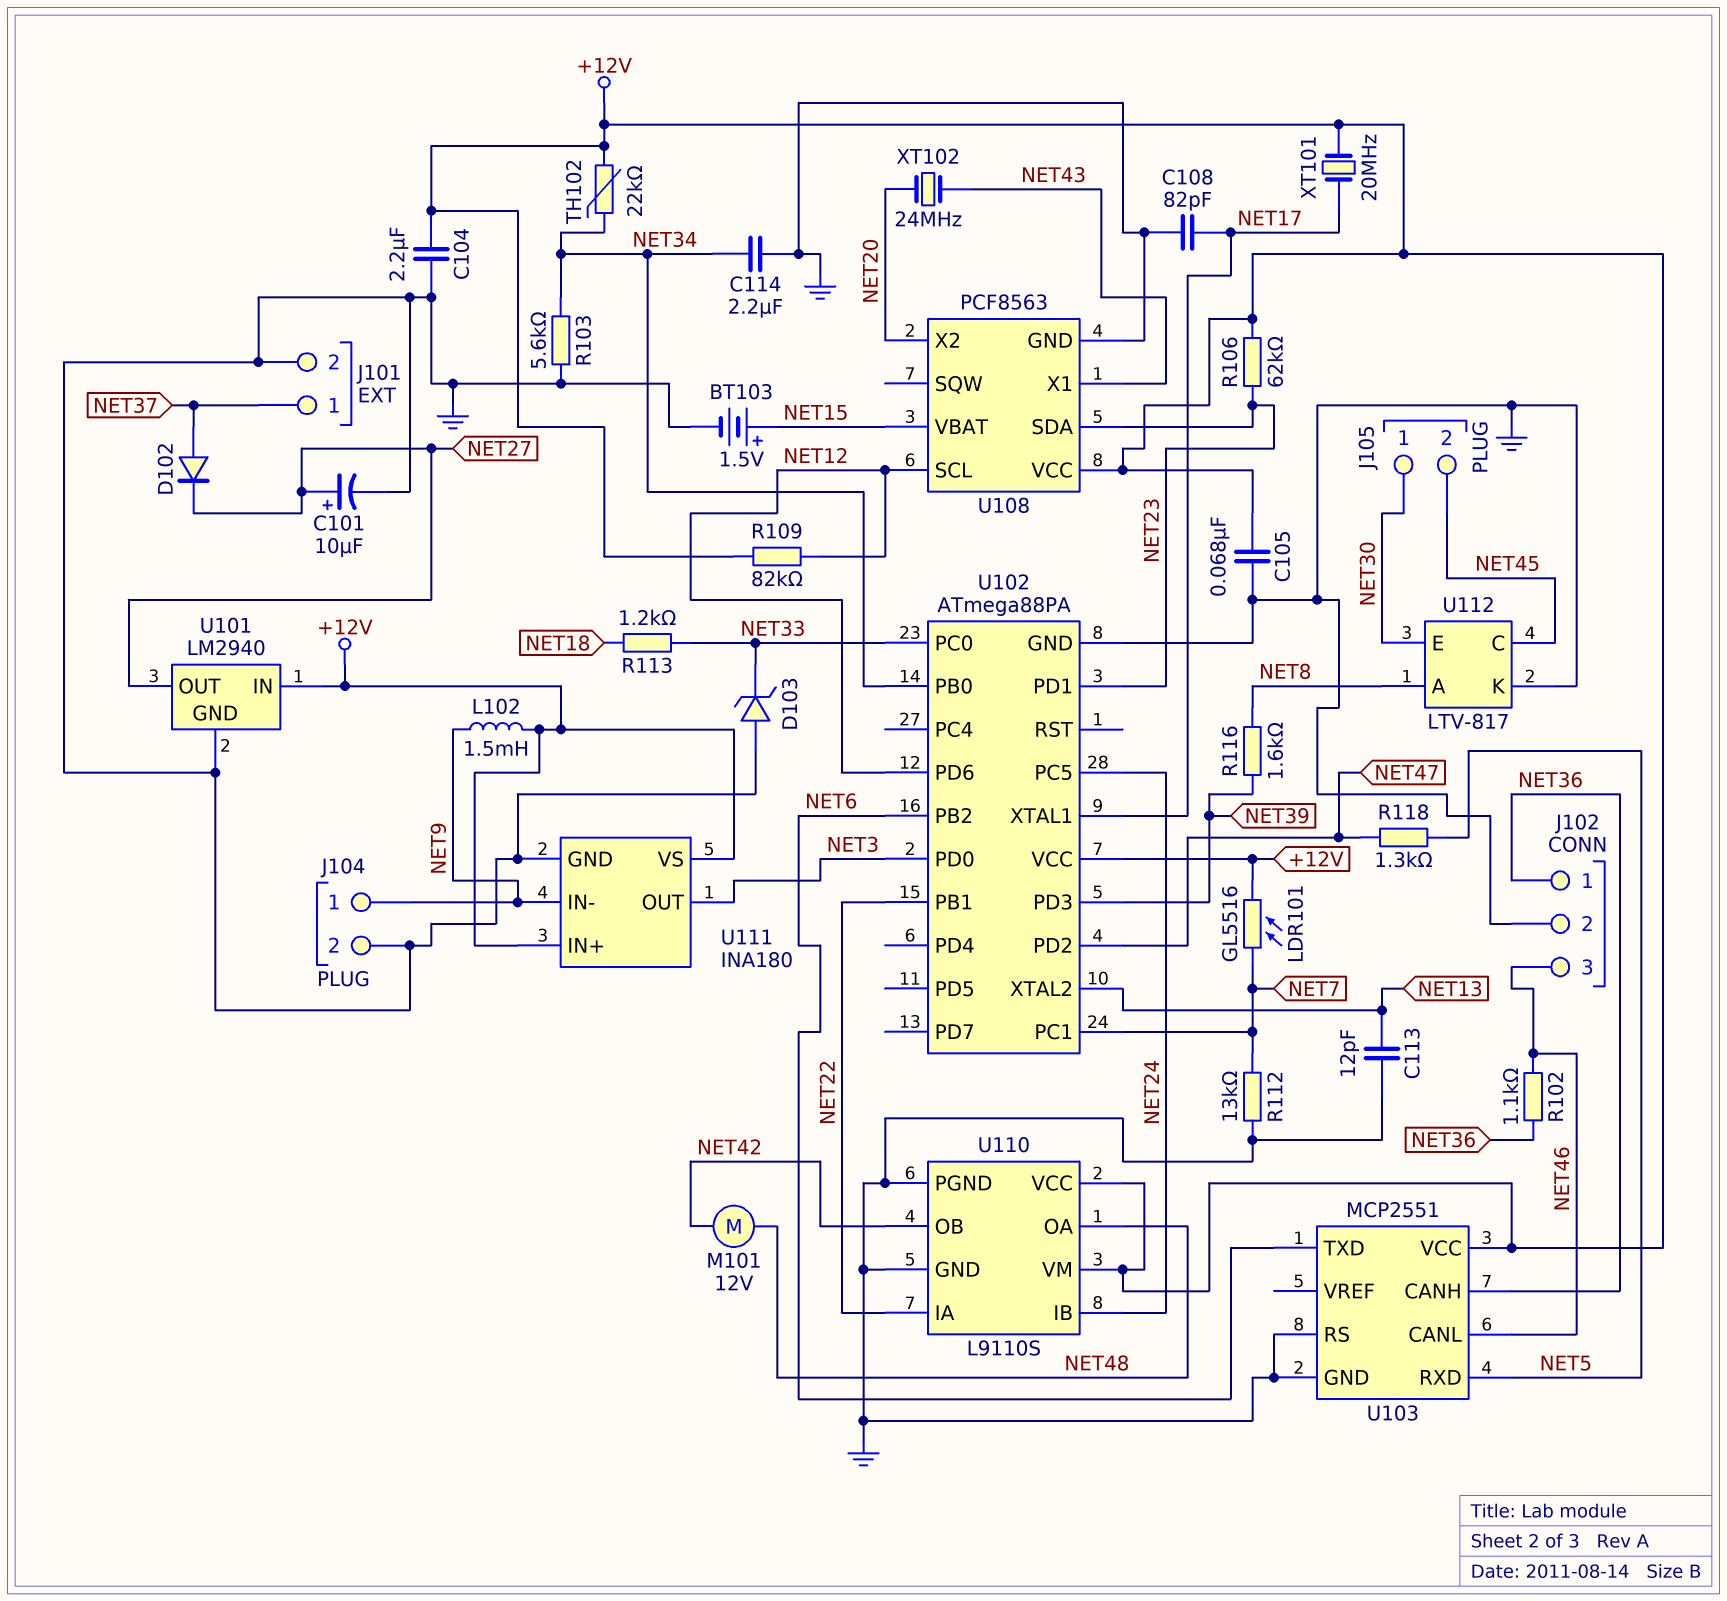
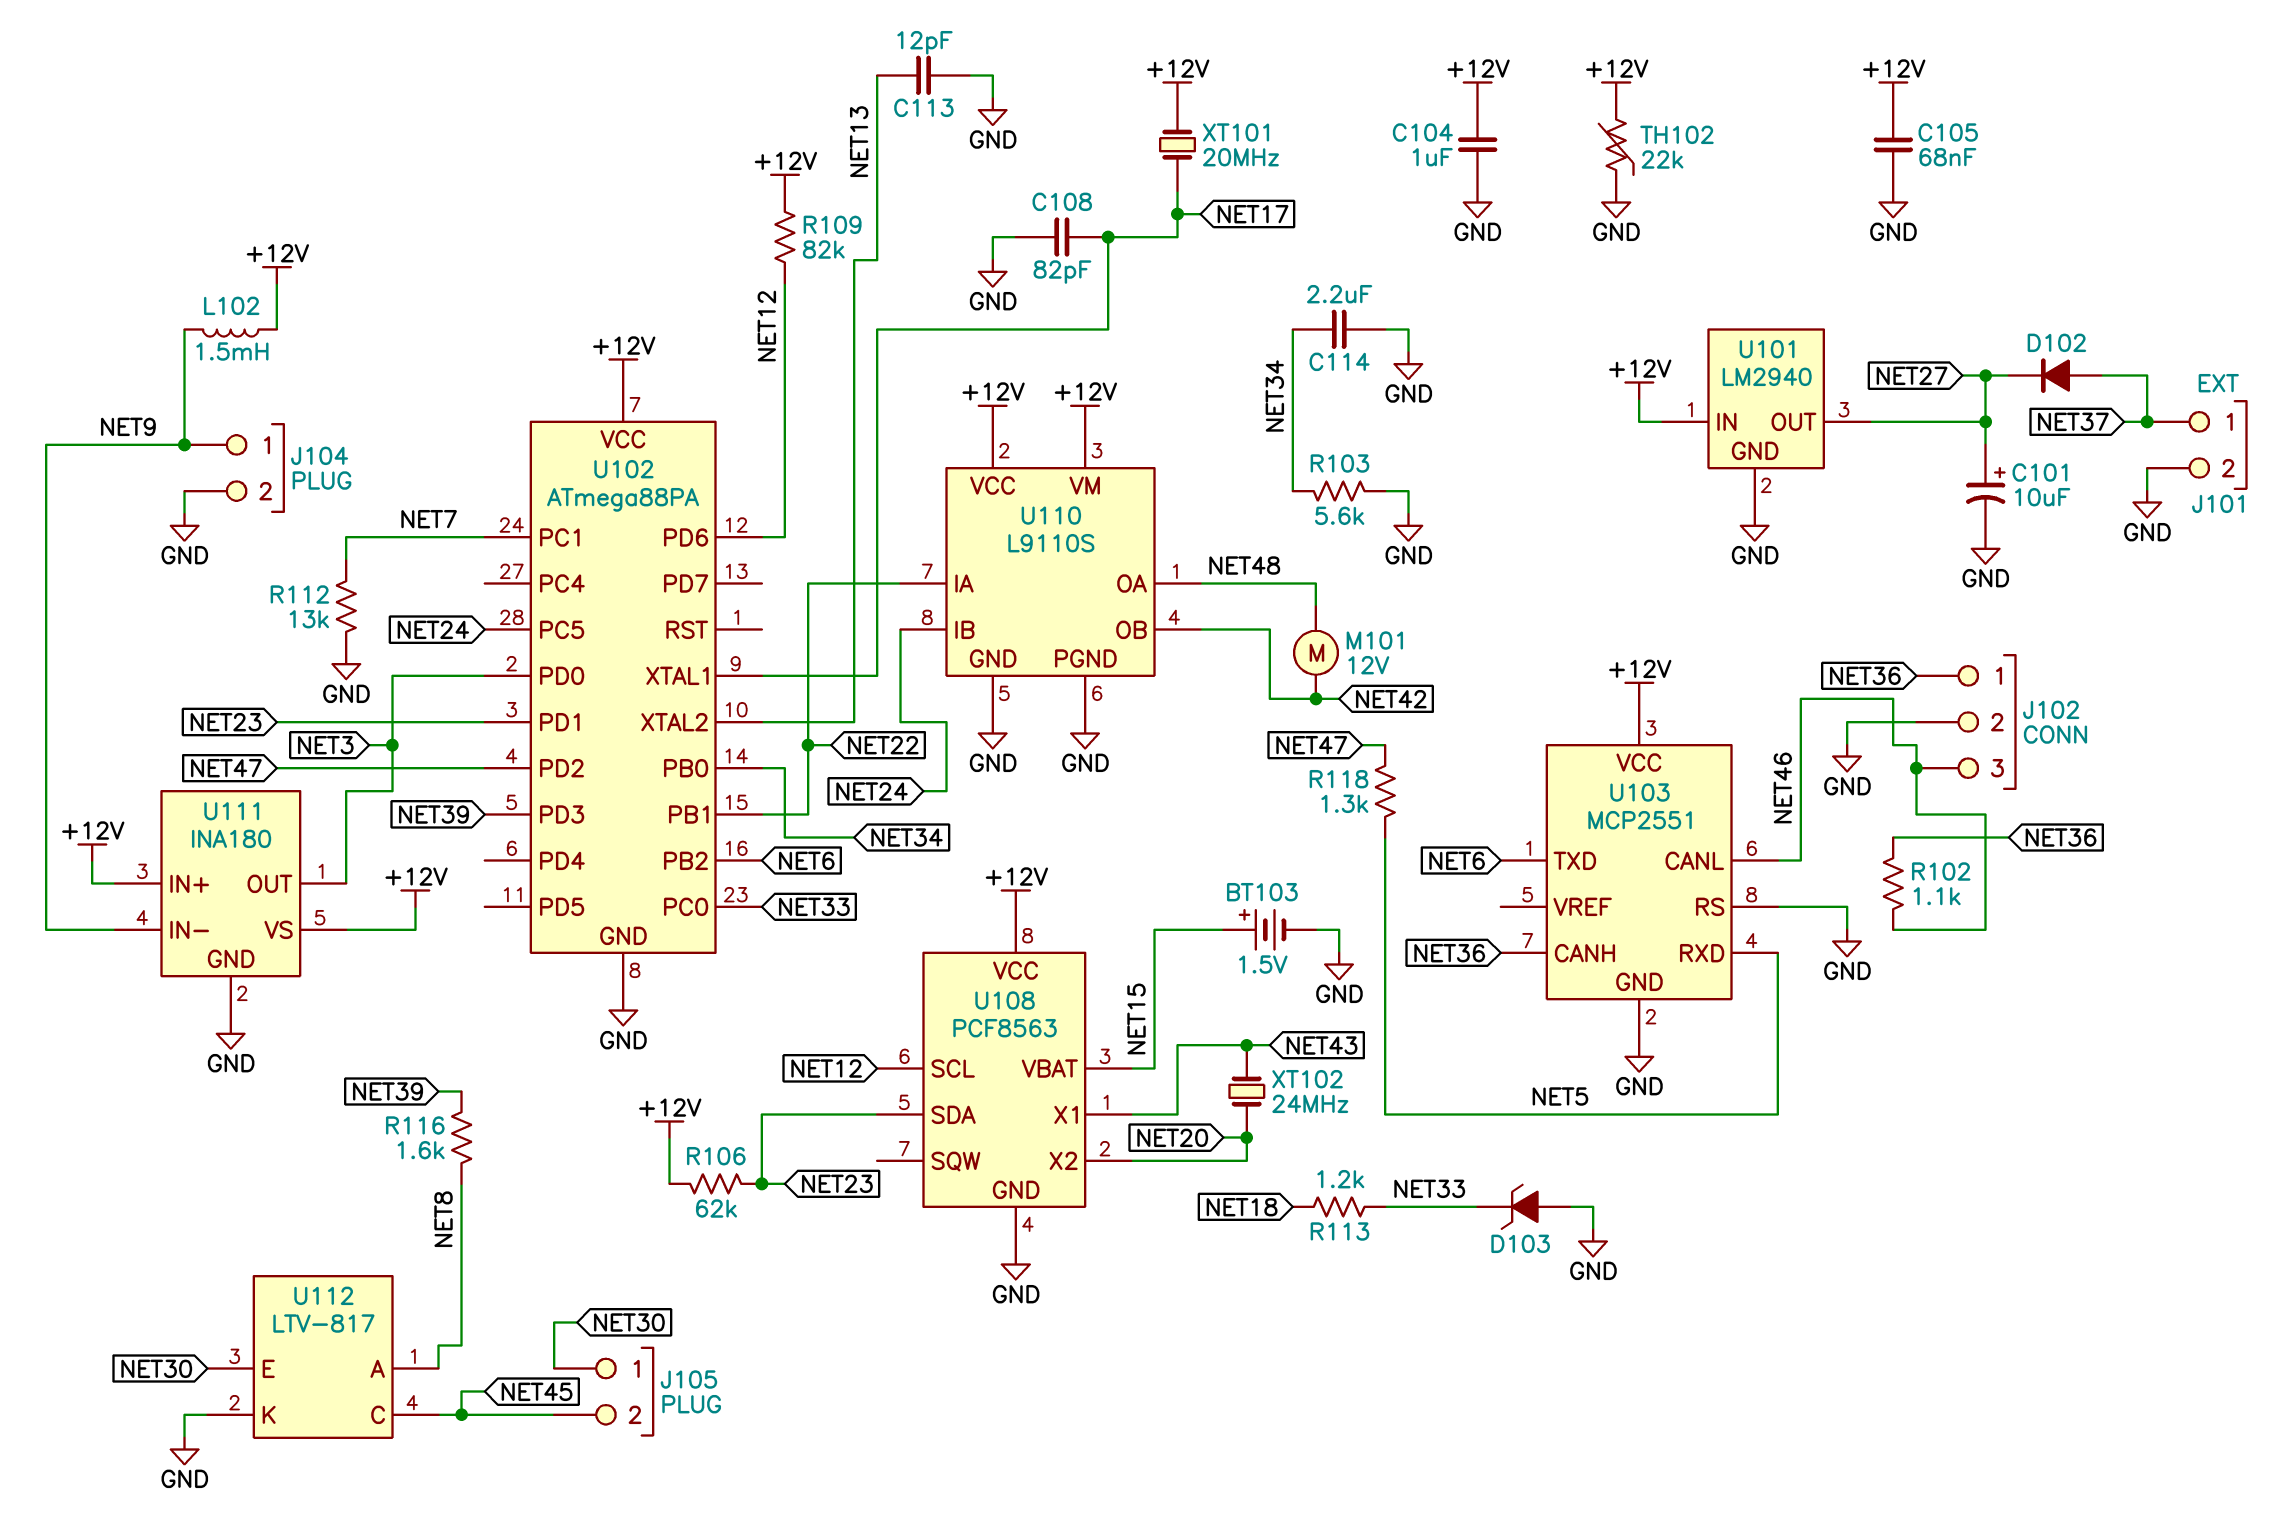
C104: 2.2uF (+12V, GND) -> 1uF (+12V, GND)
LDR101: GL5516 (+12V, NET7) -> none
TH102: 22k (+12V, NET34) -> 22k (+12V, GND)

